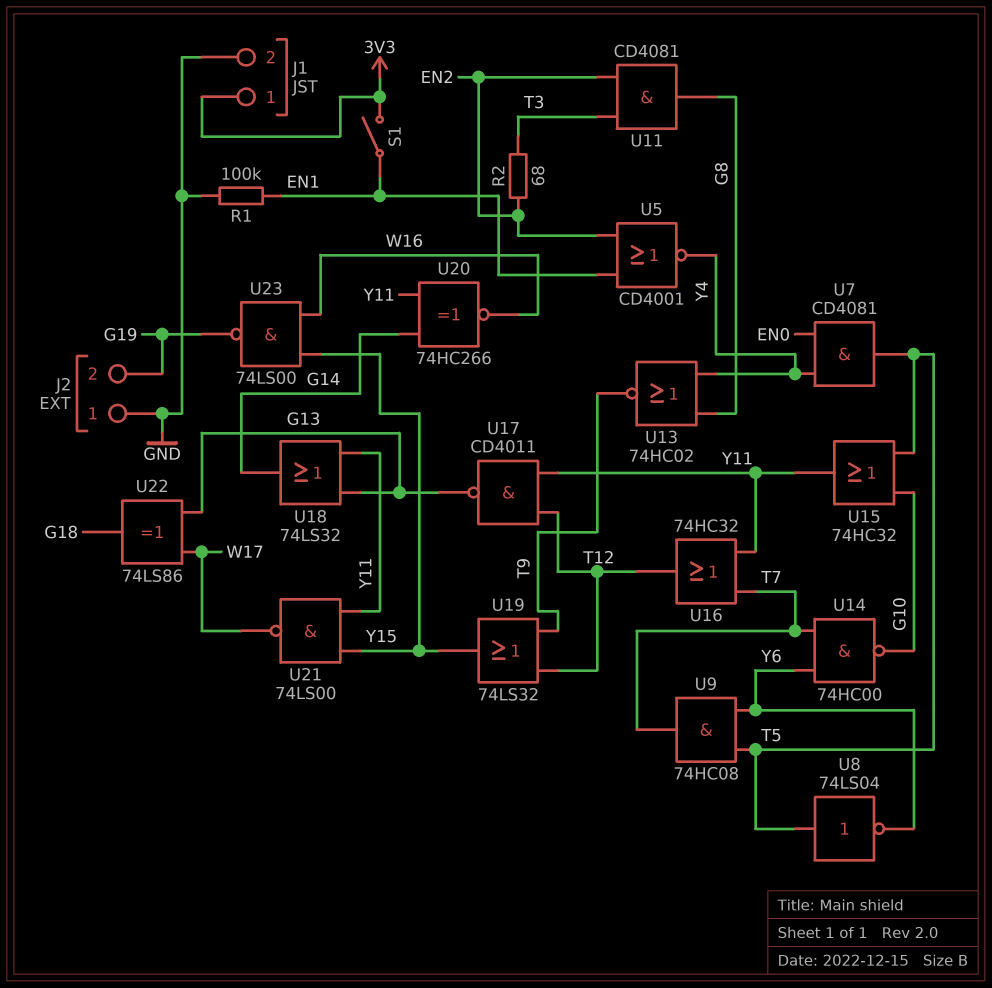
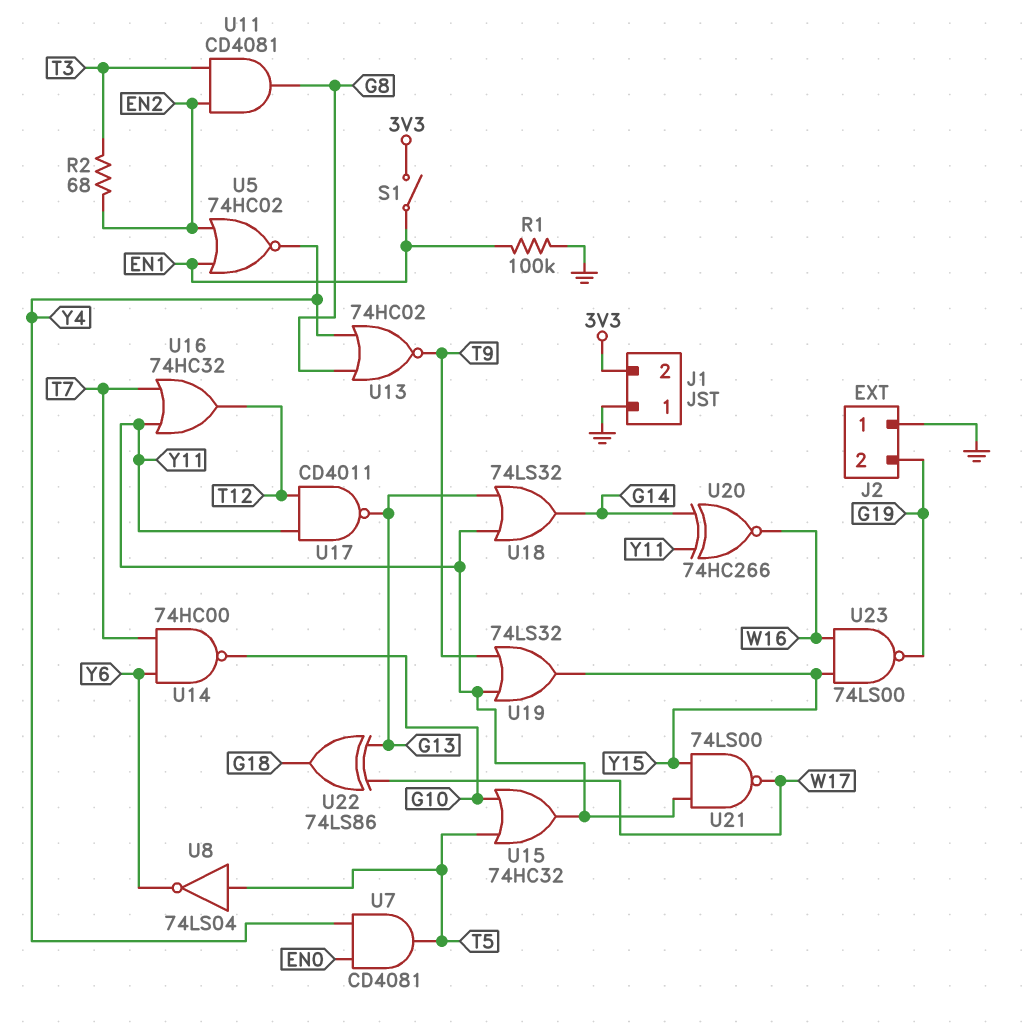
J1 pin 1: 3V3 -> GND
J1 pin 2: GND -> 3V3
U5: NOR CD4001 (in EN1, in EN2, out Y4) -> NOR 74HC02 (in EN1, in EN2, out Y4)
U9: AND 74HC08 (in T5, in Y6, out T7) -> none
U19: OR 74LS32 (in T9, in T12, out Y15) -> OR 74LS32 (in T9, in Y11, out Y15)

